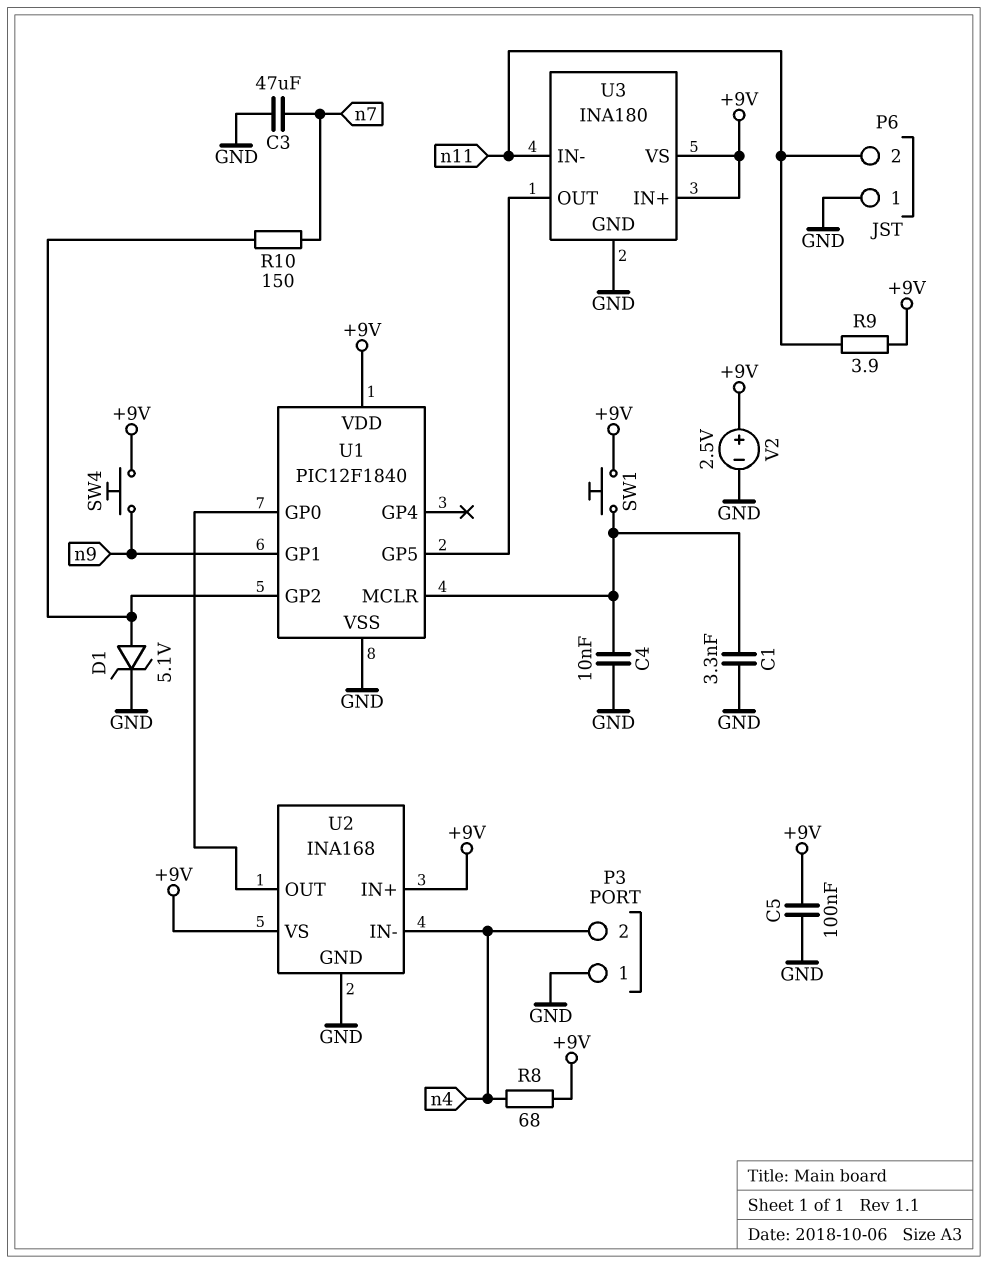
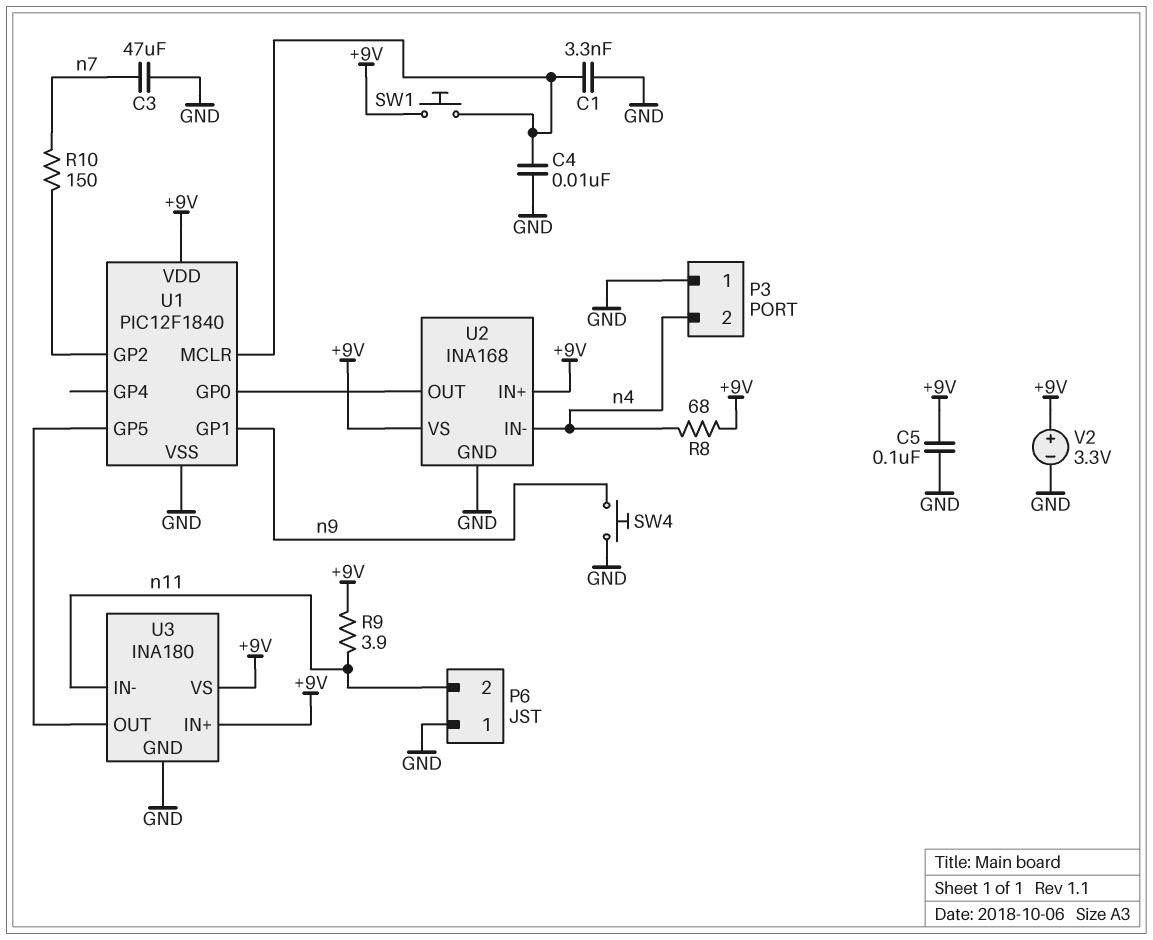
D1: zener 5.1V (A U1/GP2, K GND) -> none
SW4: button (+9V, n9) -> button (GND, n9)
V2: 2.5V (plus +9V, minus GND) -> 3.3V (plus +9V, minus GND)

